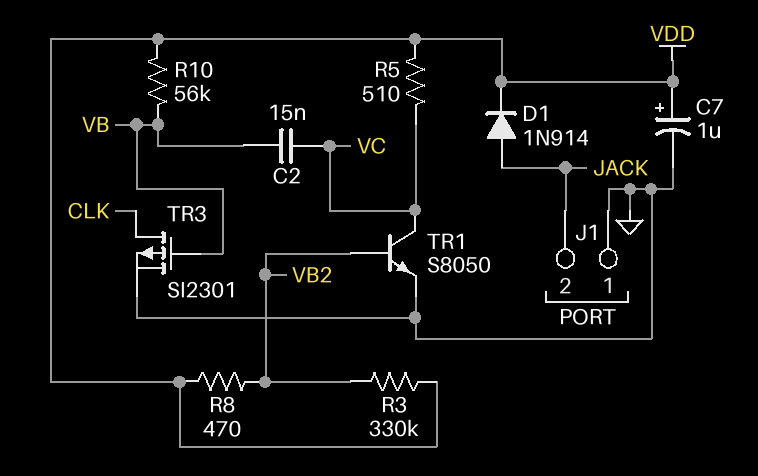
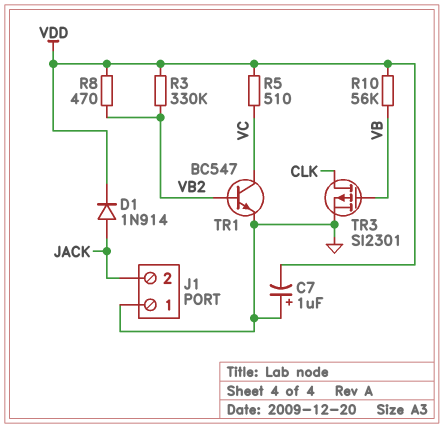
C2: 15nF (VB, VC) -> none
C7: 1uF (plus VDD, minus GND) -> 1uF (plus GND, minus VDD)
TR1: NPN S8050 (B VB2, C VC, E GND) -> NPN BC547 (B VB2, C VC, E GND)

